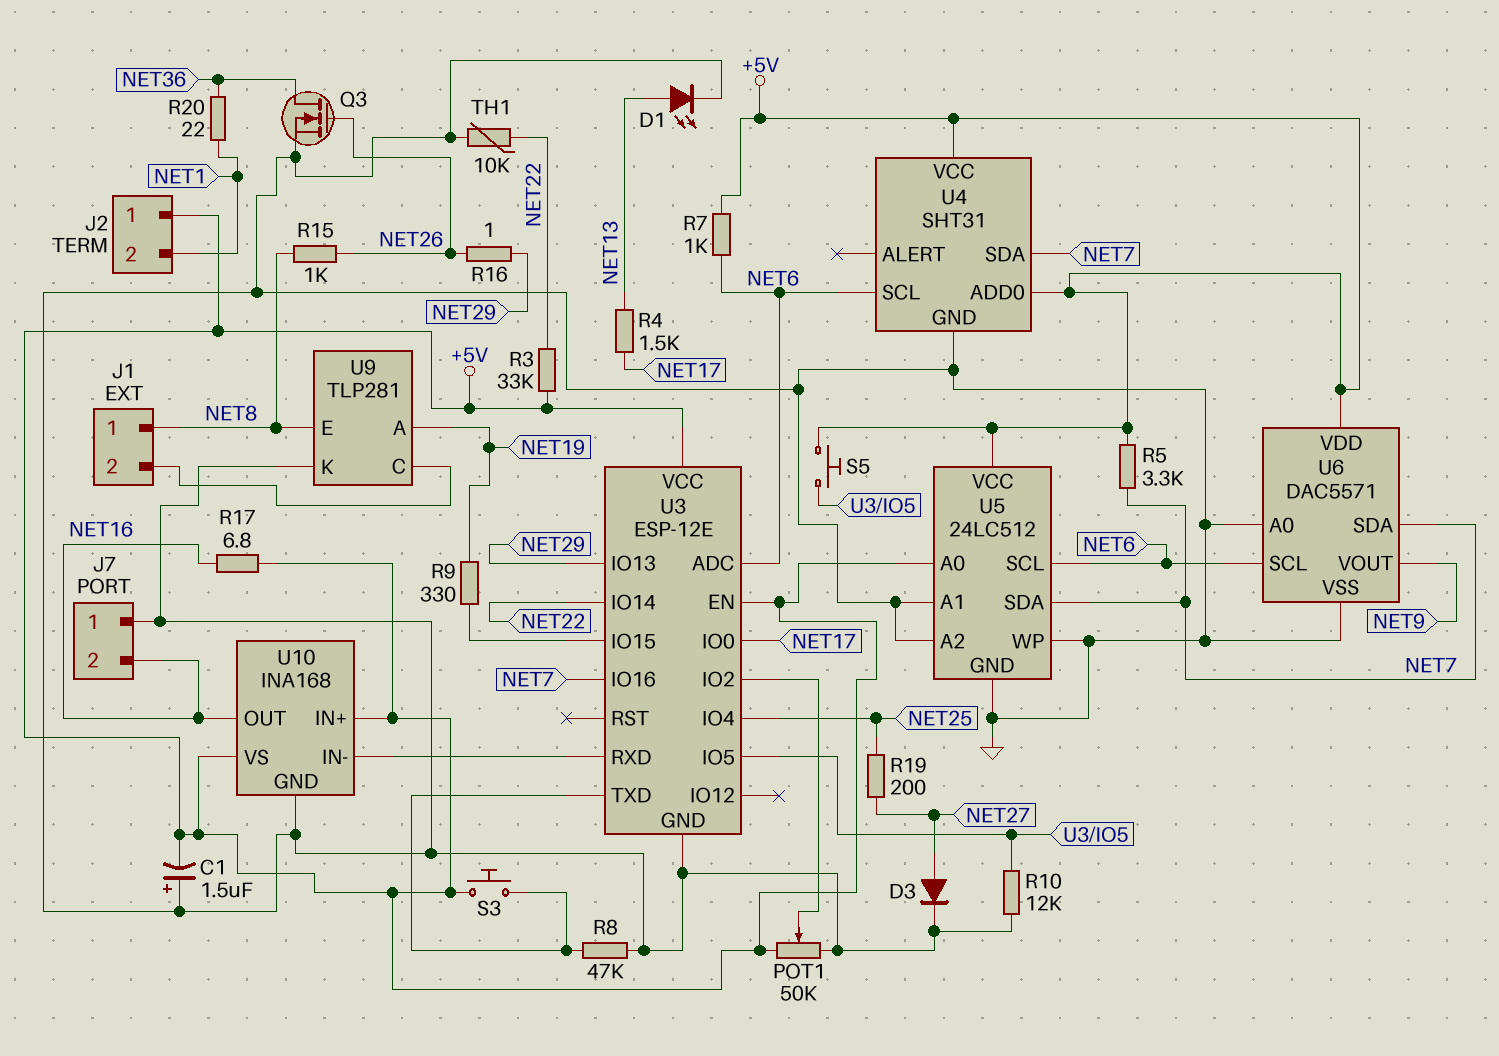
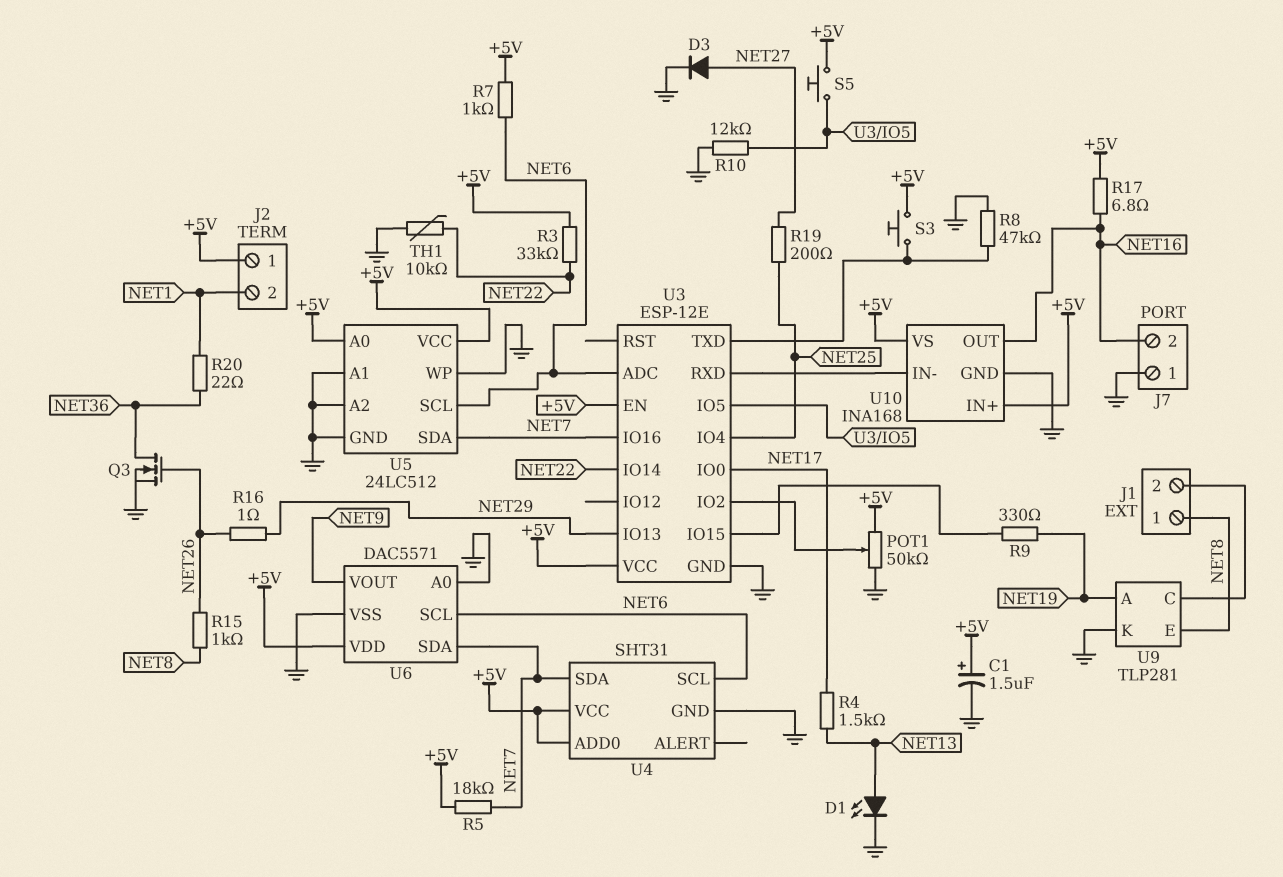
C1: 1.5uF (plus GND, minus +5V) -> 1.5uF (plus +5V, minus GND)
R5: 3.3k (+5V, NET7) -> 18k (+5V, NET7)

